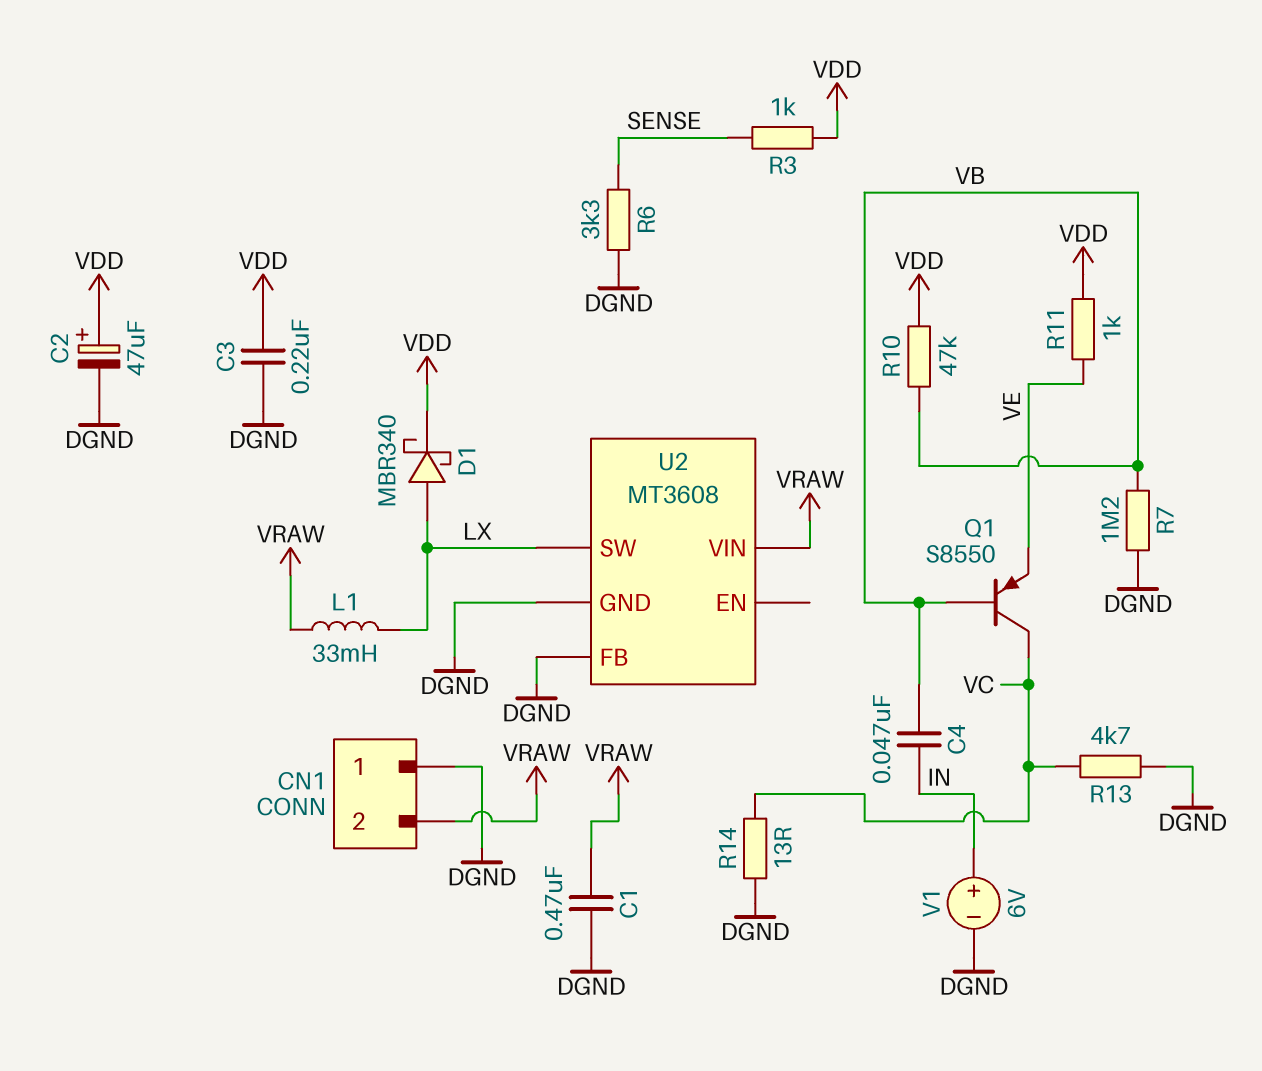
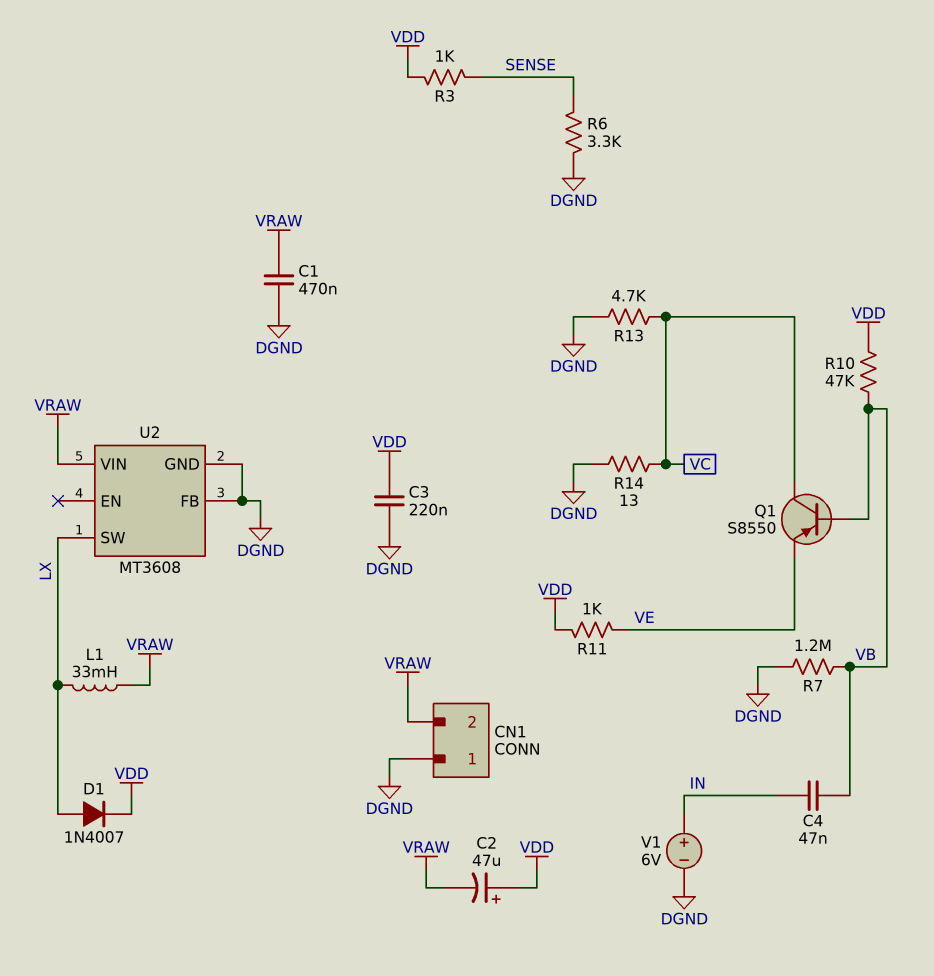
C2: 47uF (plus VDD, minus DGND) -> 47uF (plus VDD, minus VRAW)
D1: schottky MBR340 (A LX, K VDD) -> diode 1N4007 (A LX, K VDD)

